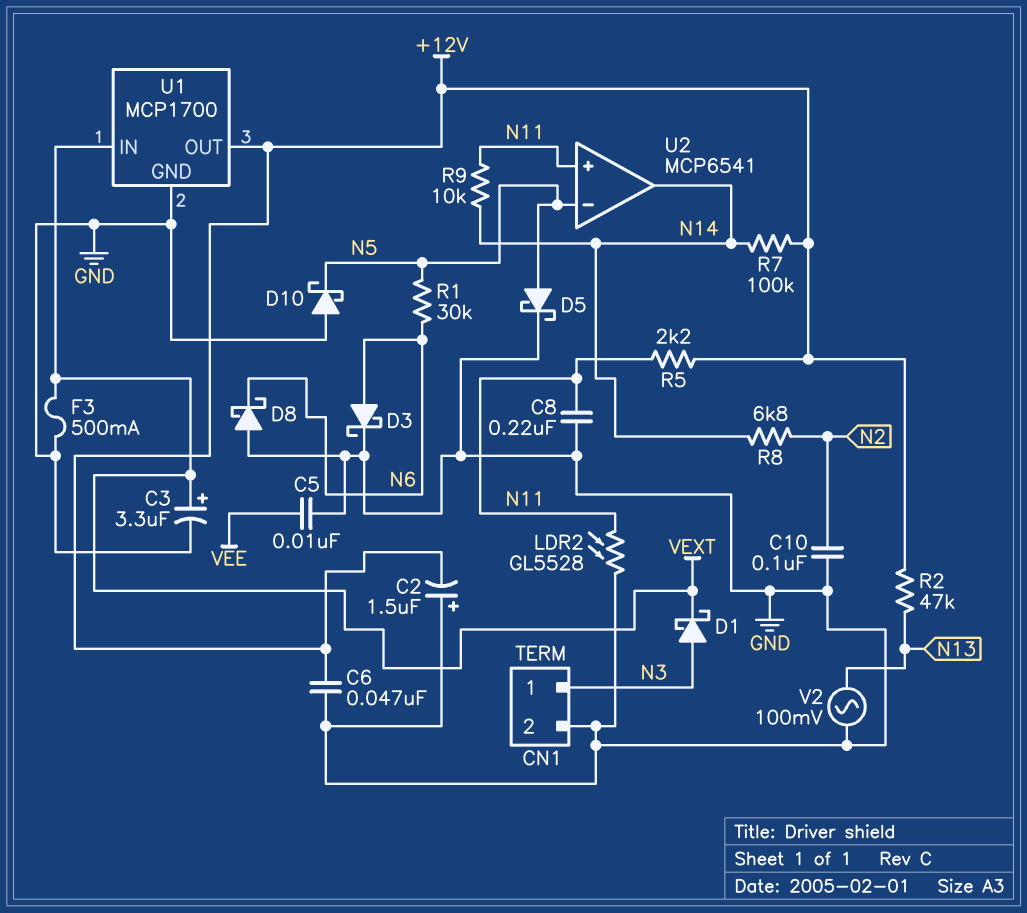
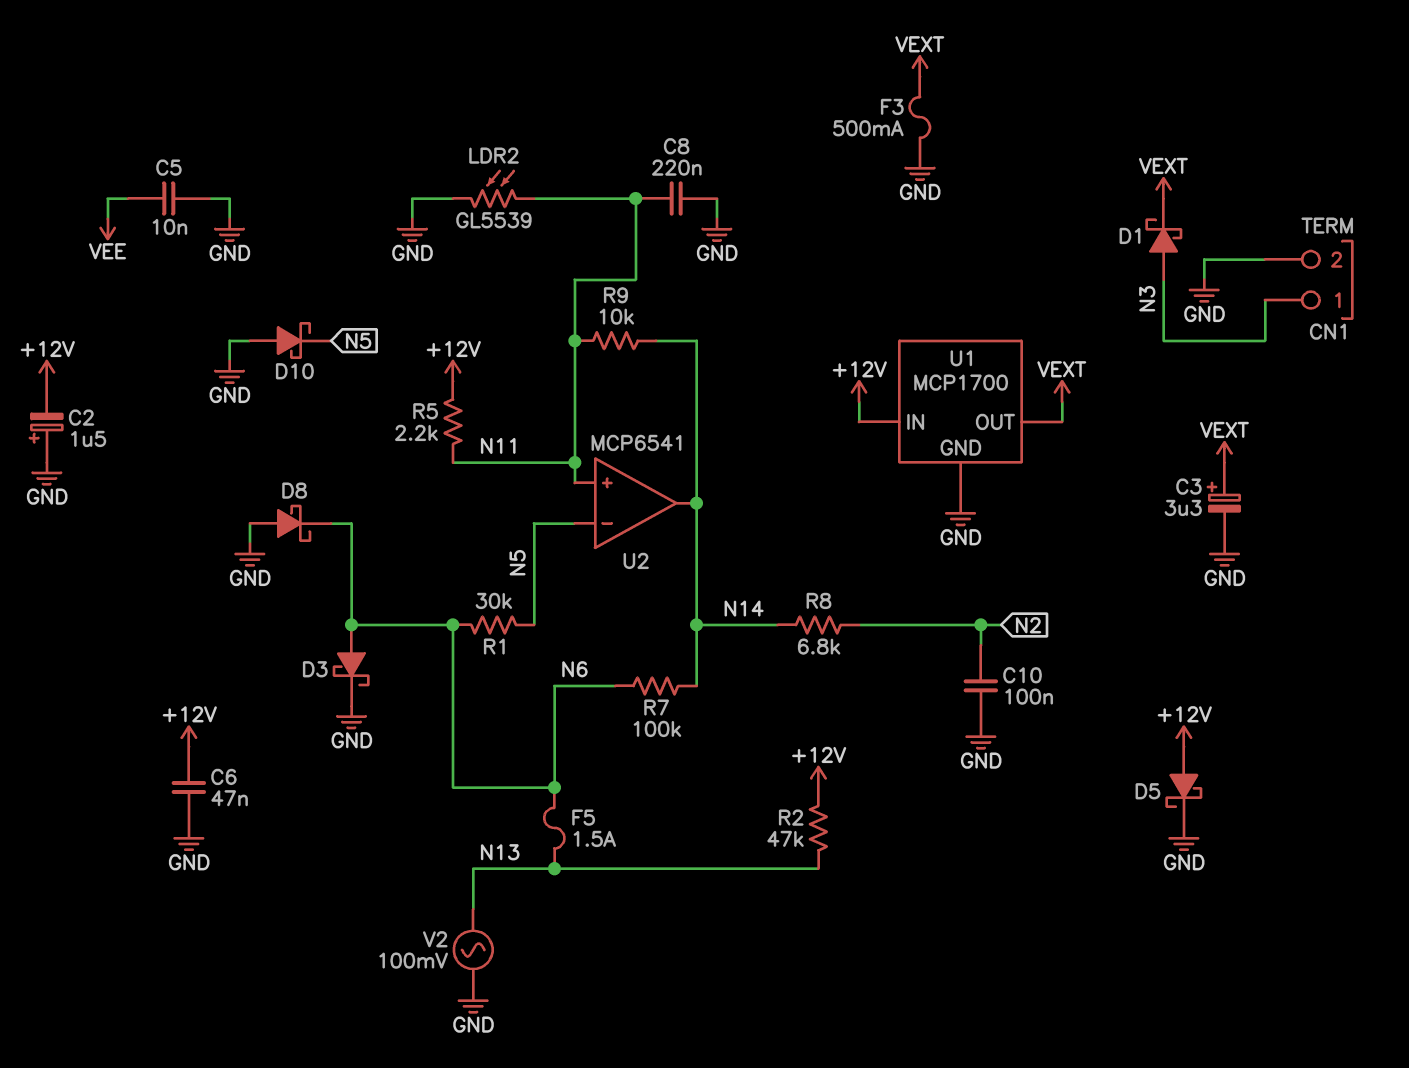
D5: schottky (A N5, K GND) -> schottky (A +12V, K GND)
F5: none -> 1.5A (N6, N13)
LDR2: GL5528 (GND, N11) -> GL5539 (GND, N11)
R7: 100k (+12V, N14) -> 100k (N6, N14)
U1 pin IN: VEXT -> +12V
U1 pin OUT: +12V -> VEXT

